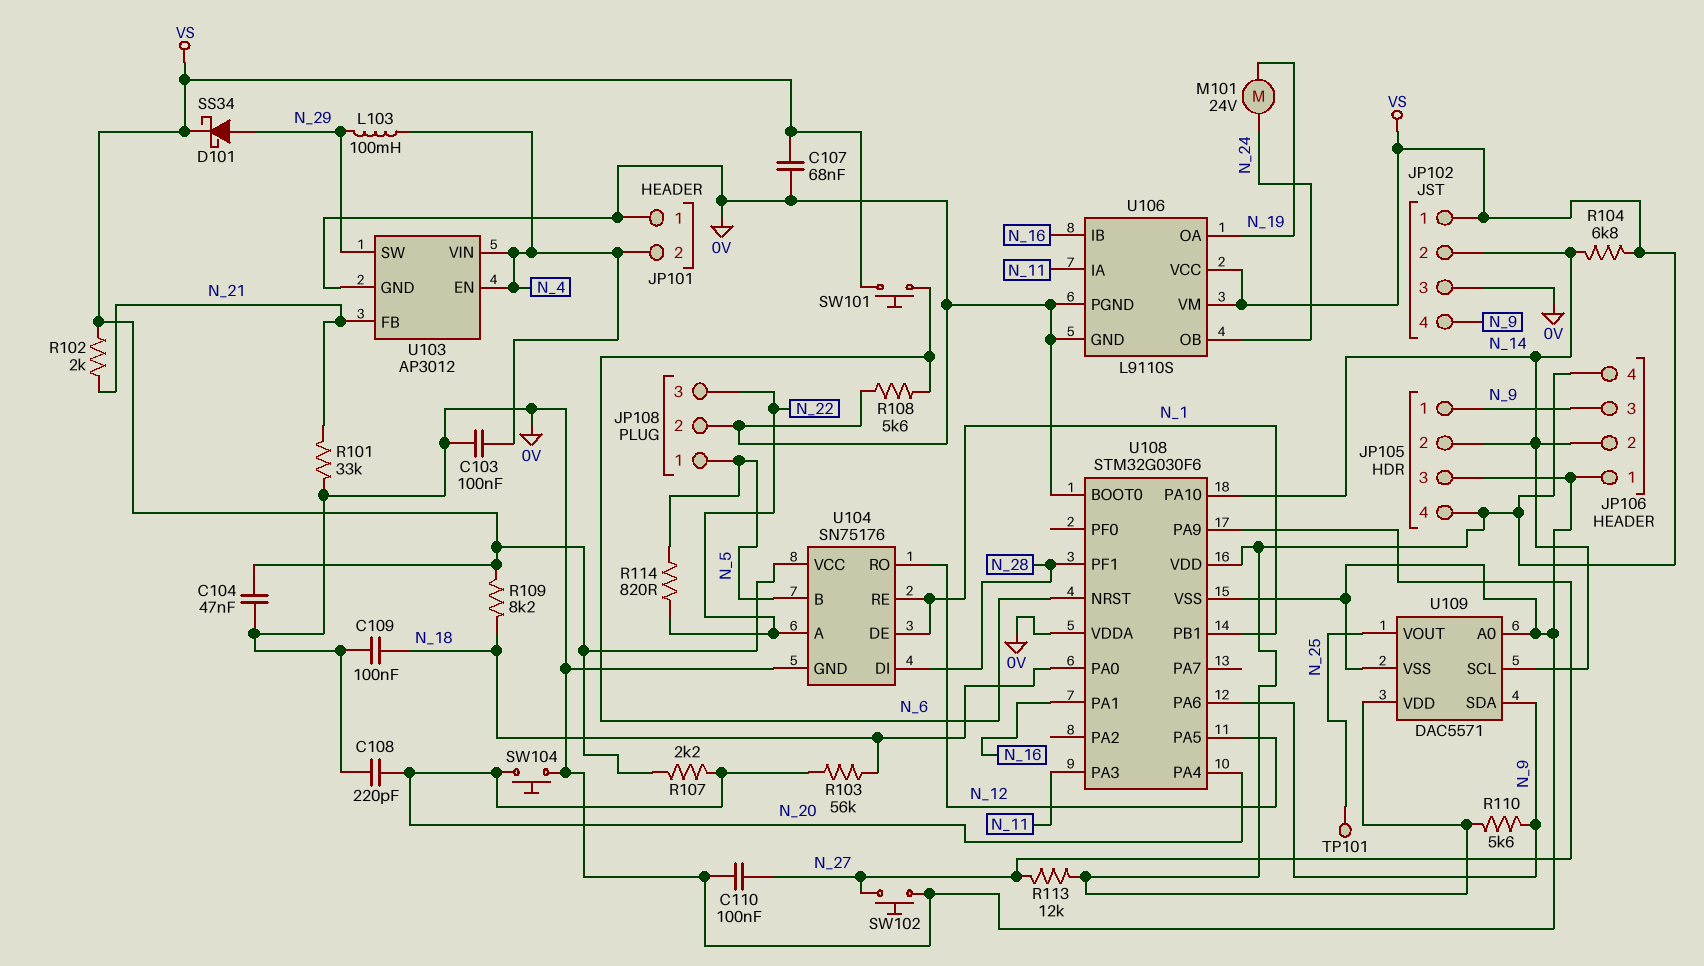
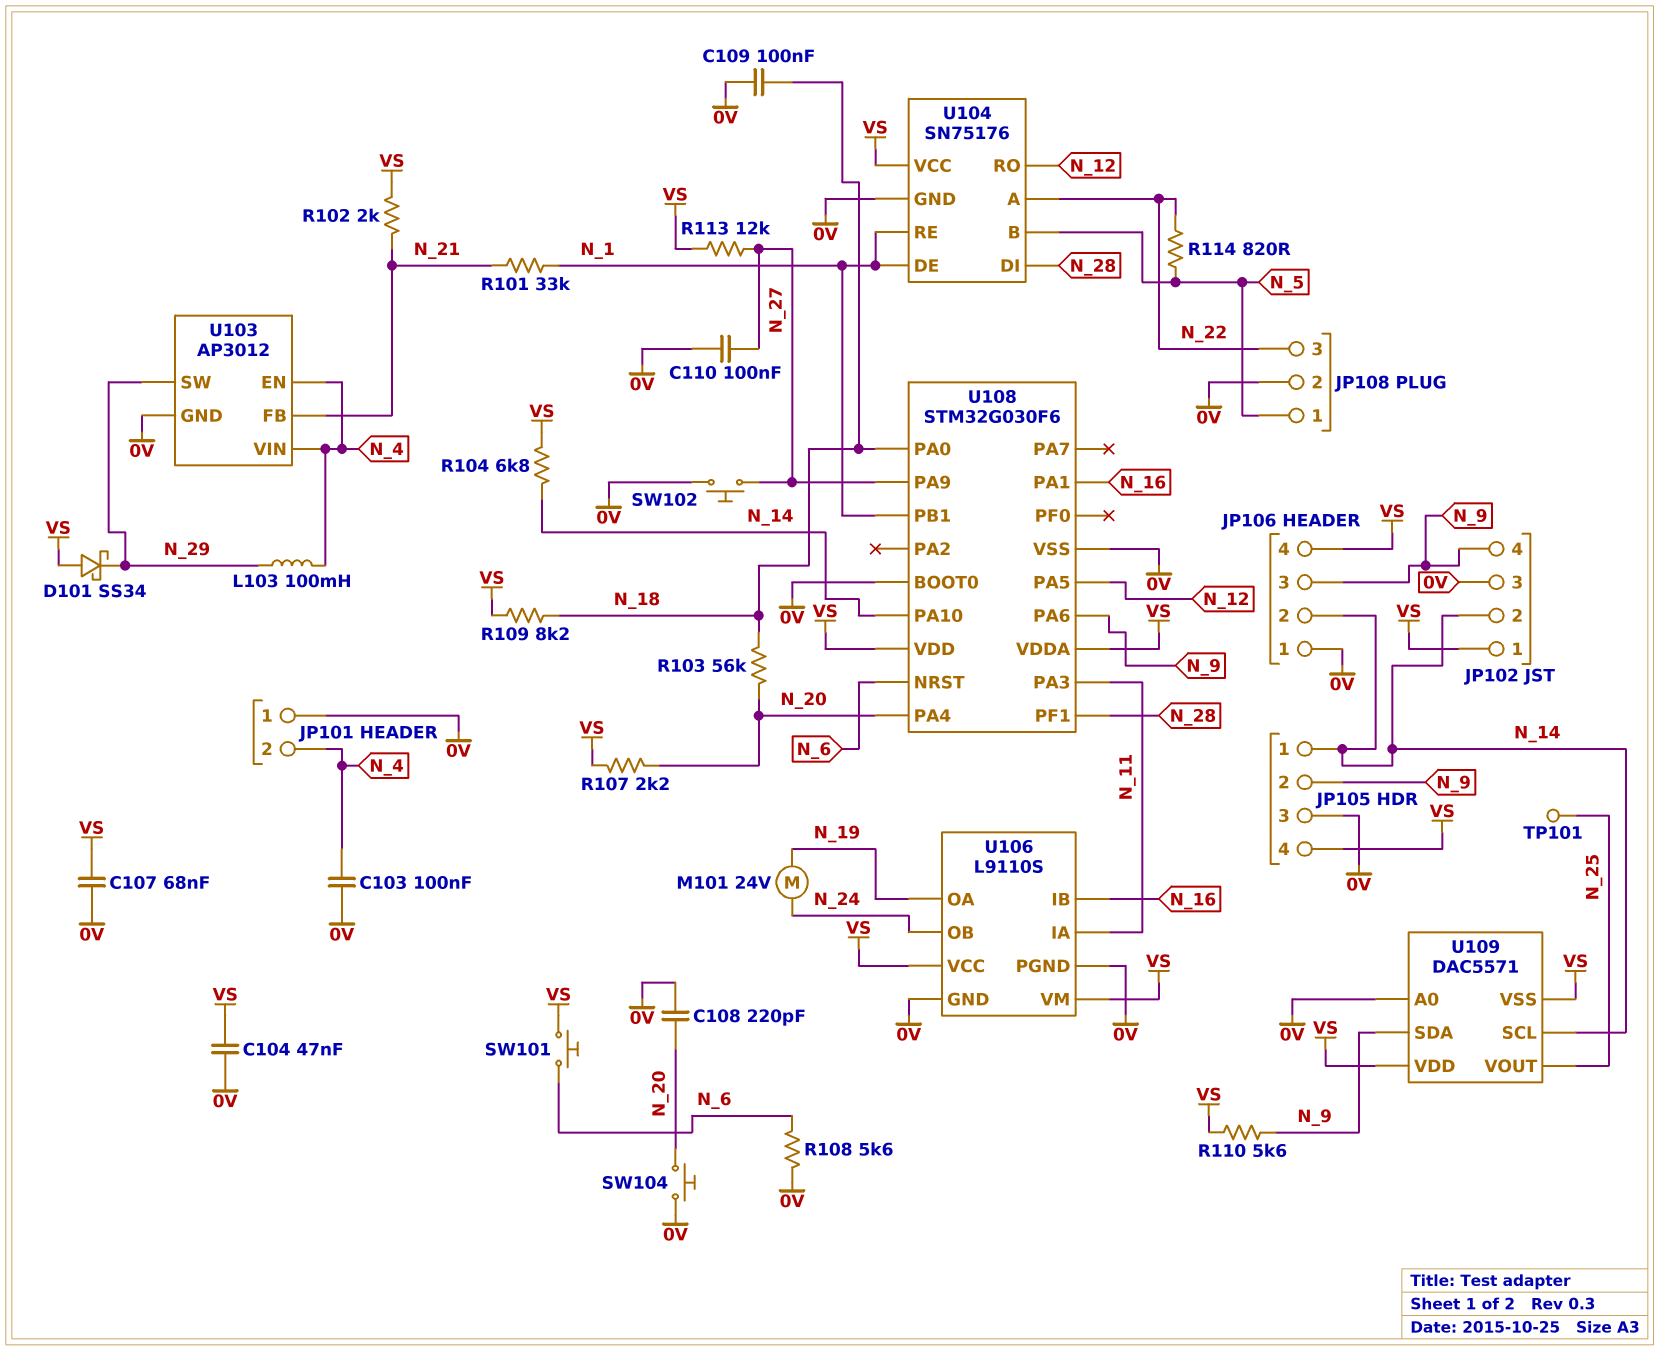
D101: schottky SS34 (A N_29, K VS) -> schottky SS34 (A VS, K N_29)
JP105 pin 1: N_9 -> N_14
JP105 pin 2: N_14 -> N_9
R101: 33k (0V, N_21) -> 33k (N_1, N_21)
U108 pin VDDA: 0V -> VS
U109 pin VSS: 0V -> VS

